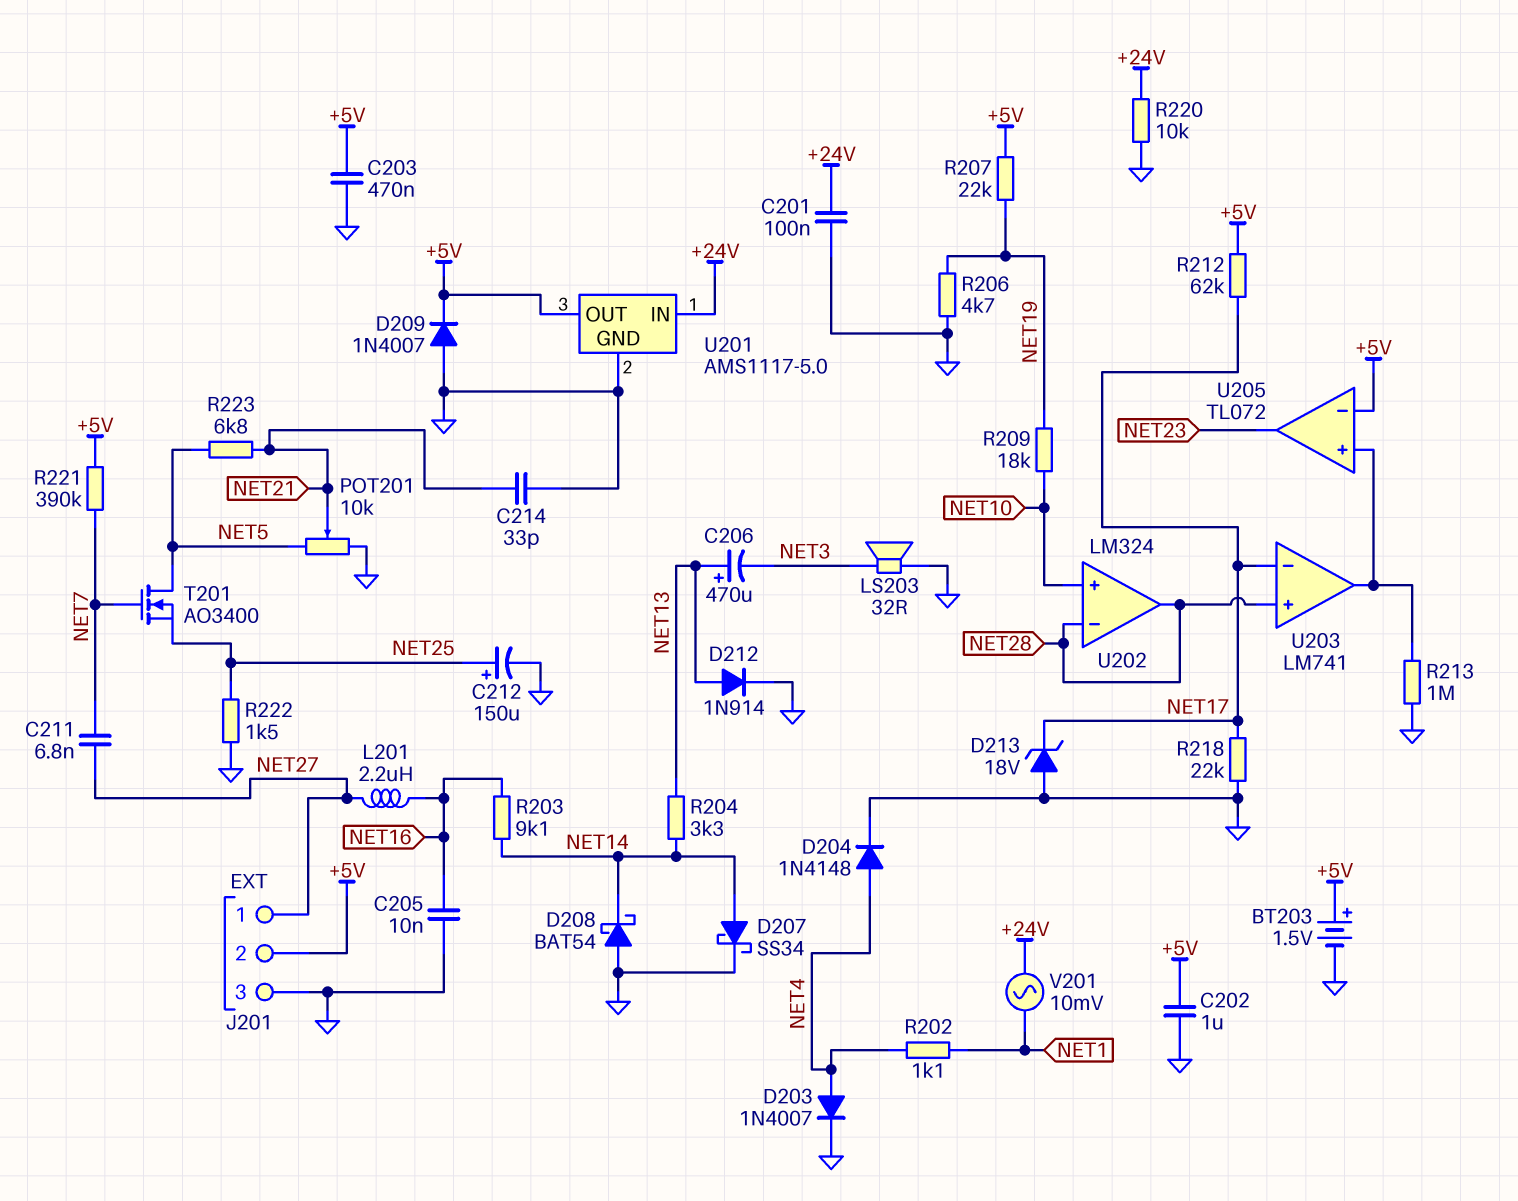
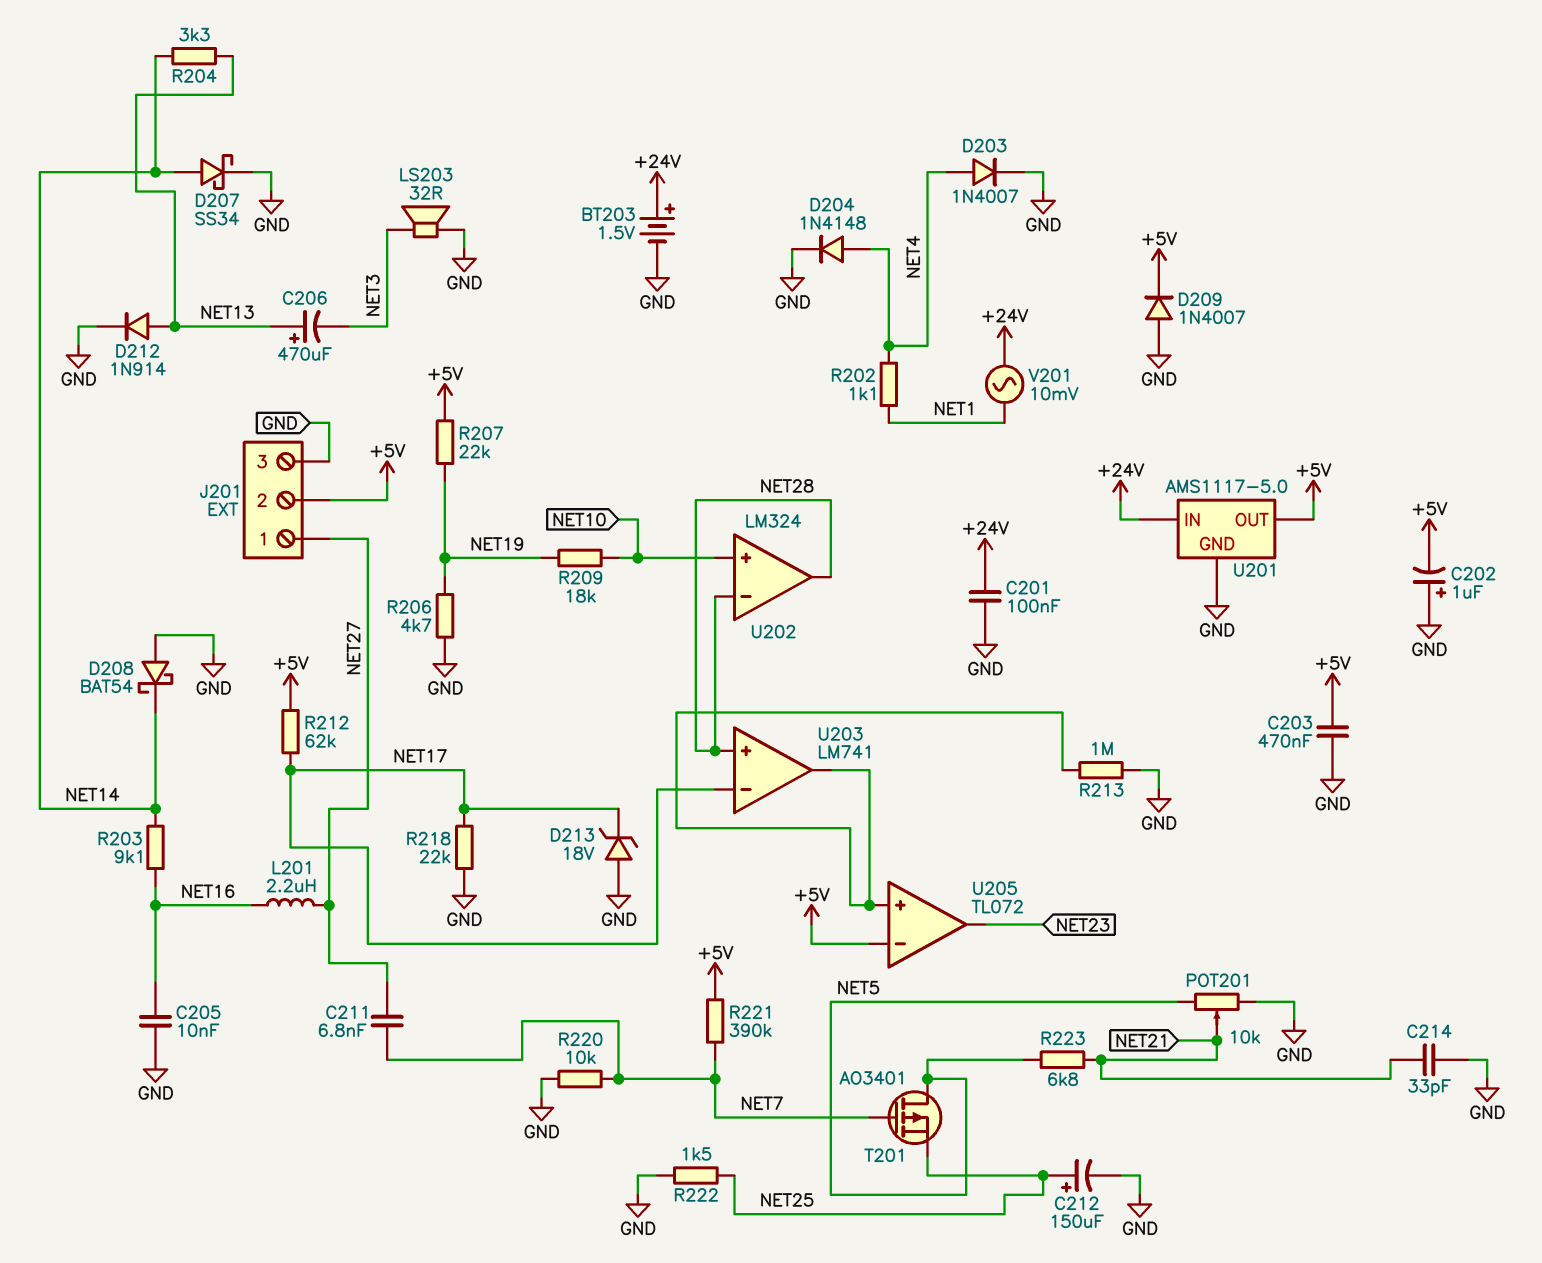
BT203: 1.5V (plus +5V, minus GND) -> 1.5V (plus +24V, minus GND)
C202: 1uF (+5V, GND) -> 1uF (plus GND, minus +5V)
R220: 10k (+24V, GND) -> 10k (GND, NET7)
T201: NMOS AO3400 (G NET7, D NET5, S NET25) -> PMOS AO3401 (G NET7, D NET5, S NET25)

